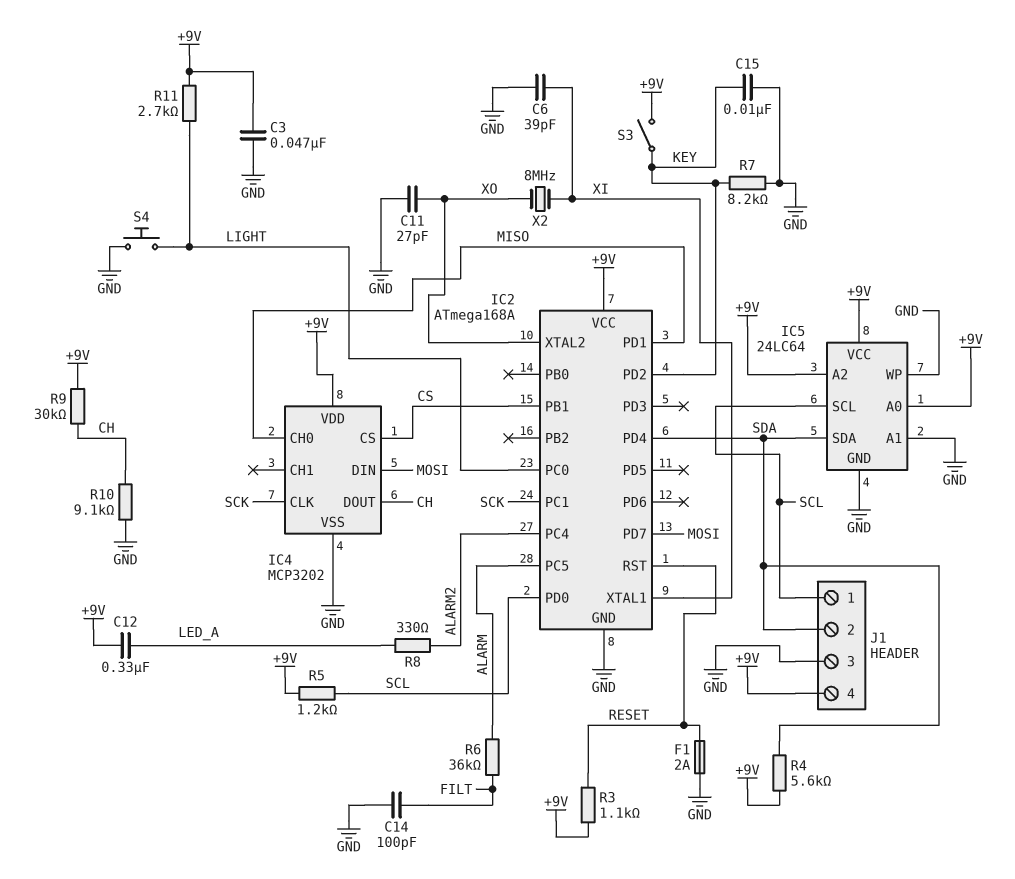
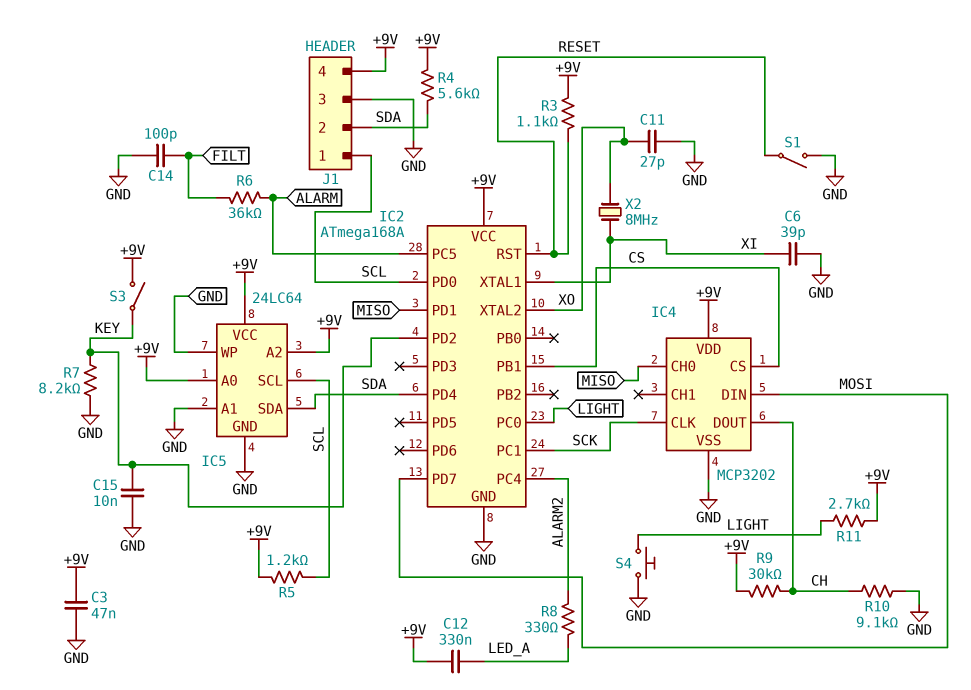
F1: 2A (GND, RESET) -> none
S1: none -> switch (GND, RESET)

